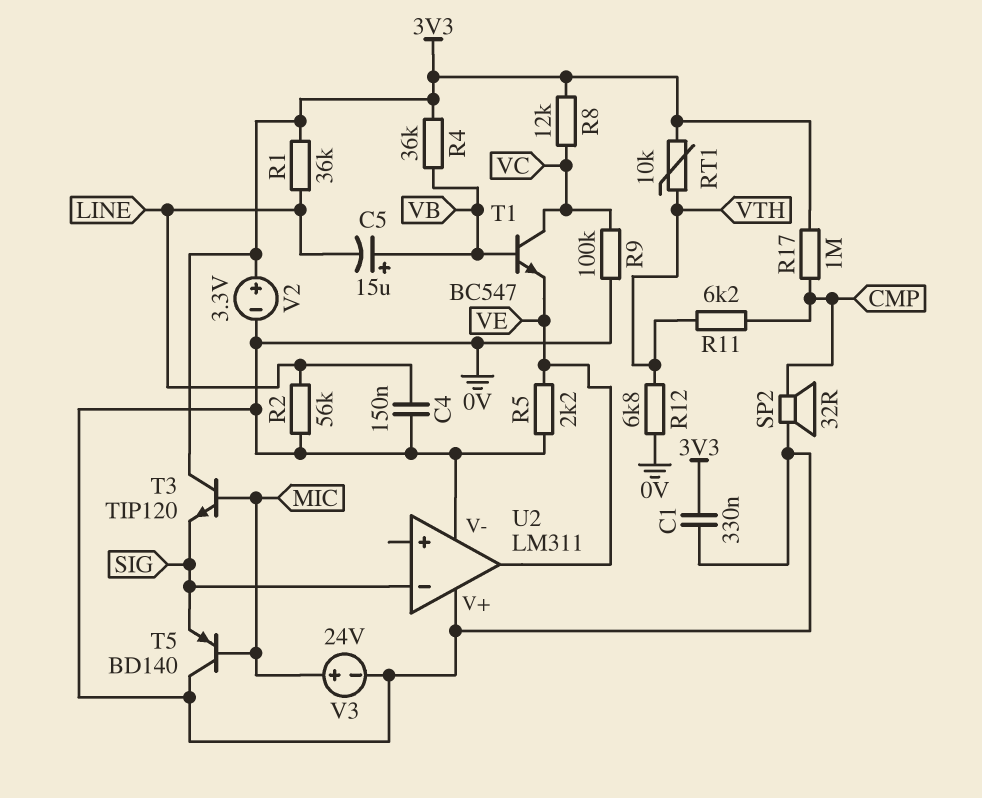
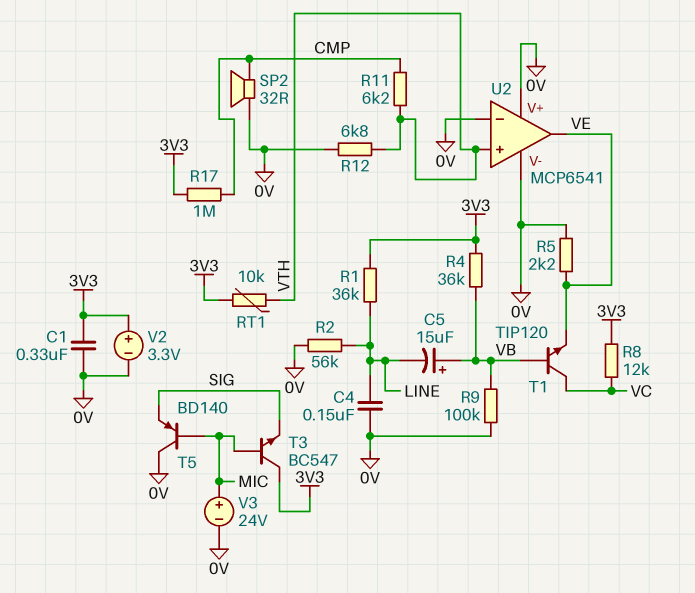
R9: 100k (0V, VC) -> 100k (0V, VB)
T1: NPN BC547 (B VB, C VC, E VE) -> NPN TIP120 (B VB, C VC, E VE)
T3: NPN TIP120 (B MIC, C 3V3, E SIG) -> NPN BC547 (B MIC, C 3V3, E SIG)
U2: LM311 -> MCP6541
U2 pin in+: none -> VTH
U2 pin in-: SIG -> 0V

